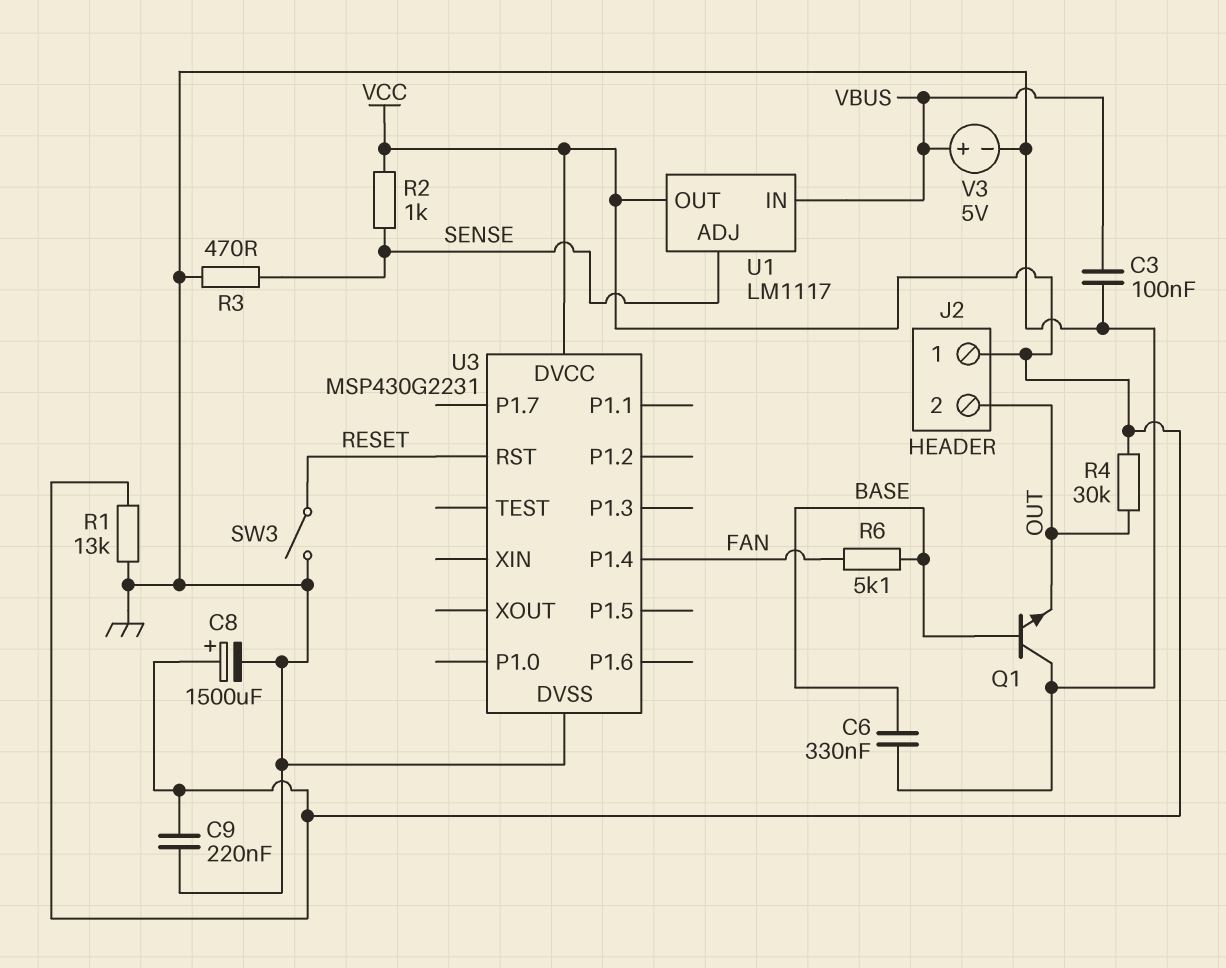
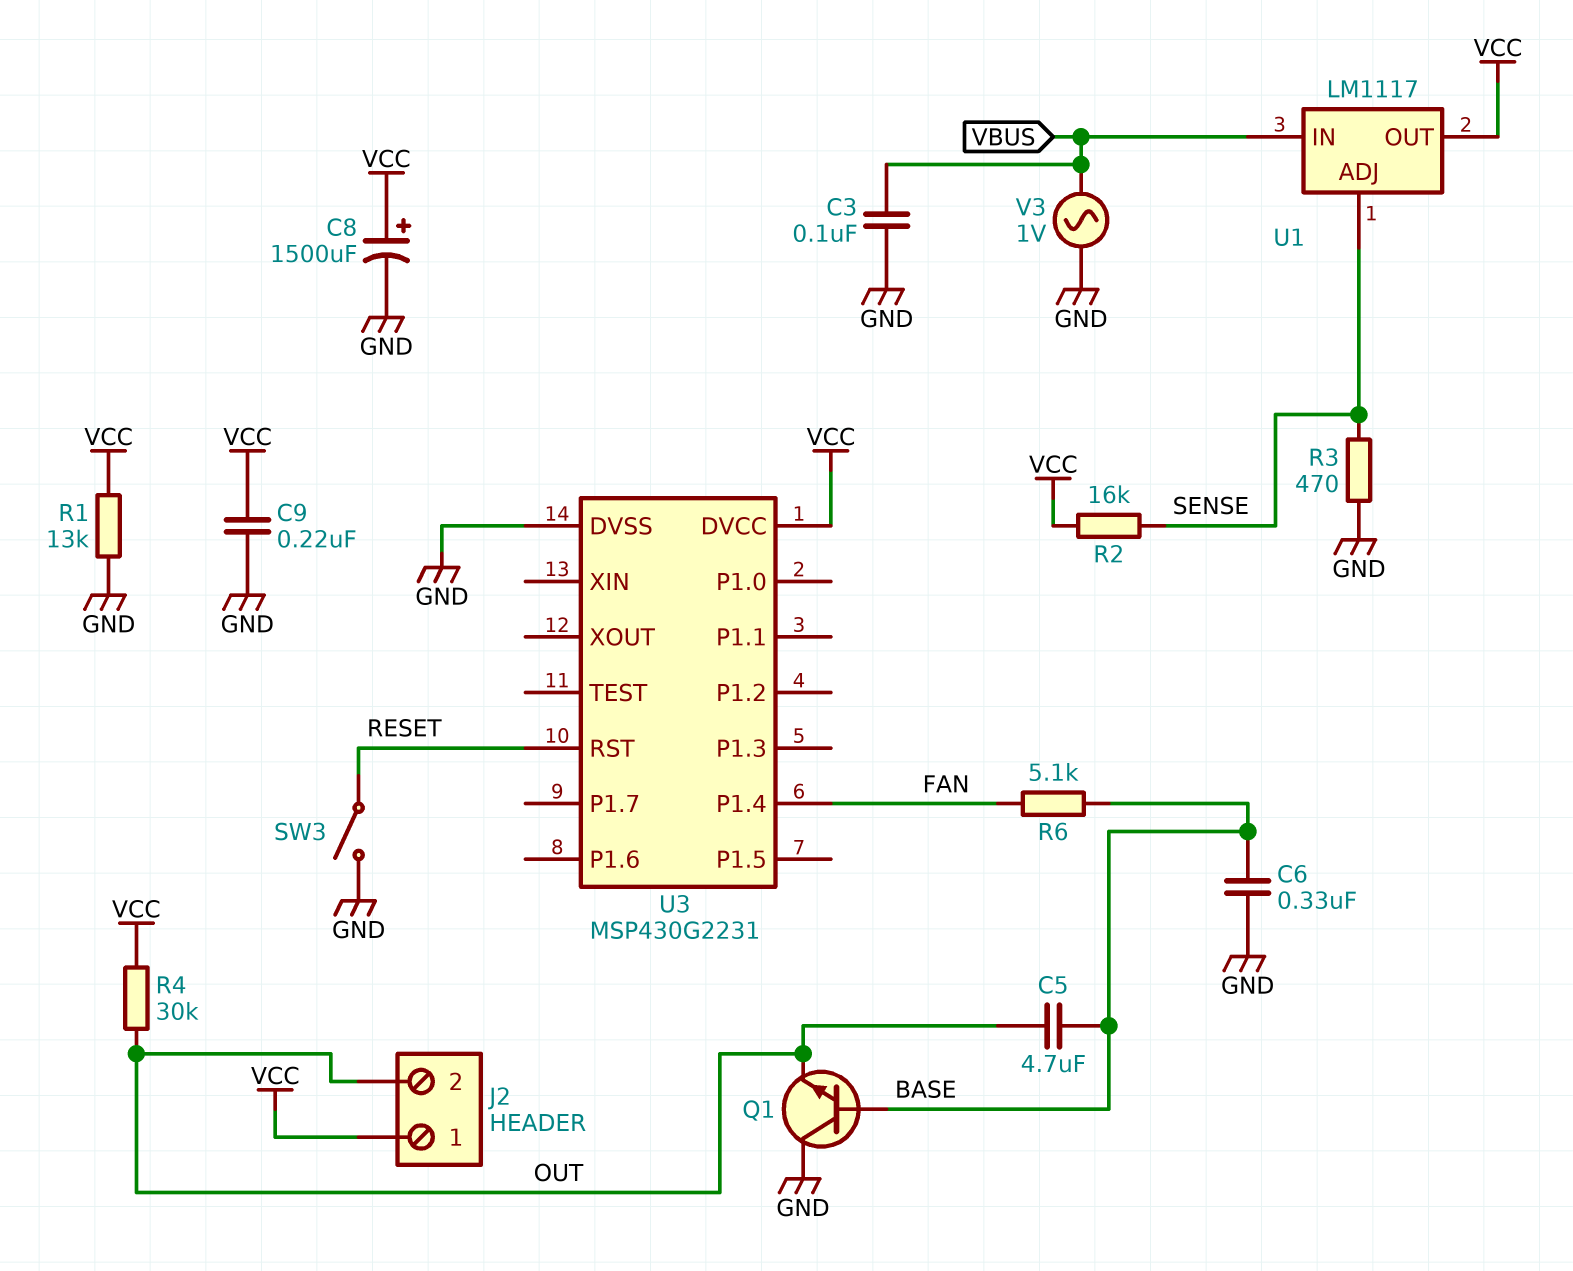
C5: none -> 4.7uF (BASE, OUT)
R2: 1k (SENSE, VCC) -> 16k (SENSE, VCC)
V3: 5V (plus VBUS, minus GND) -> AC 1V (GND, VBUS)

